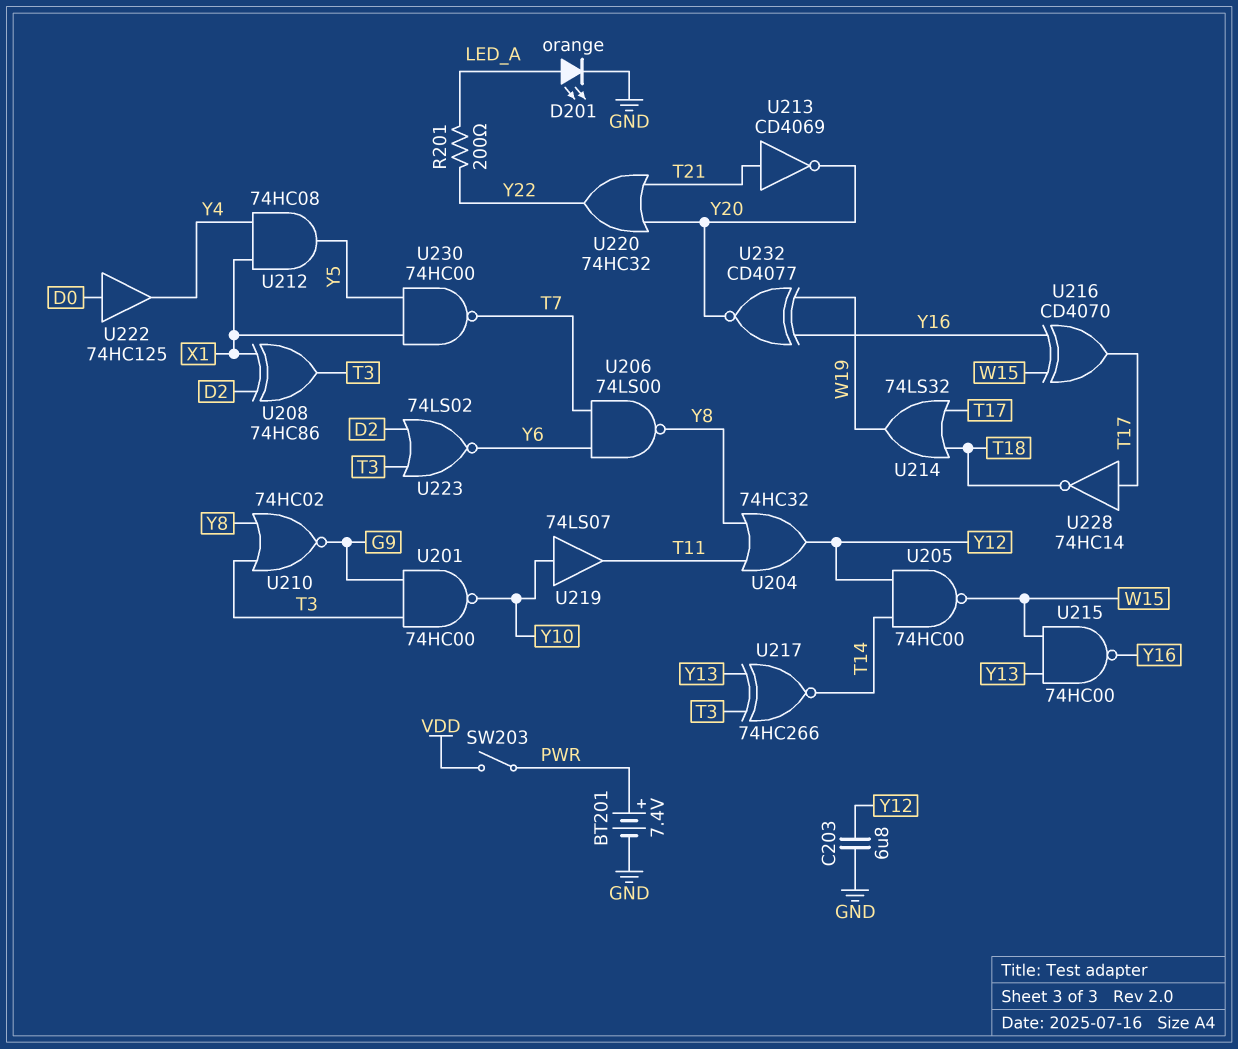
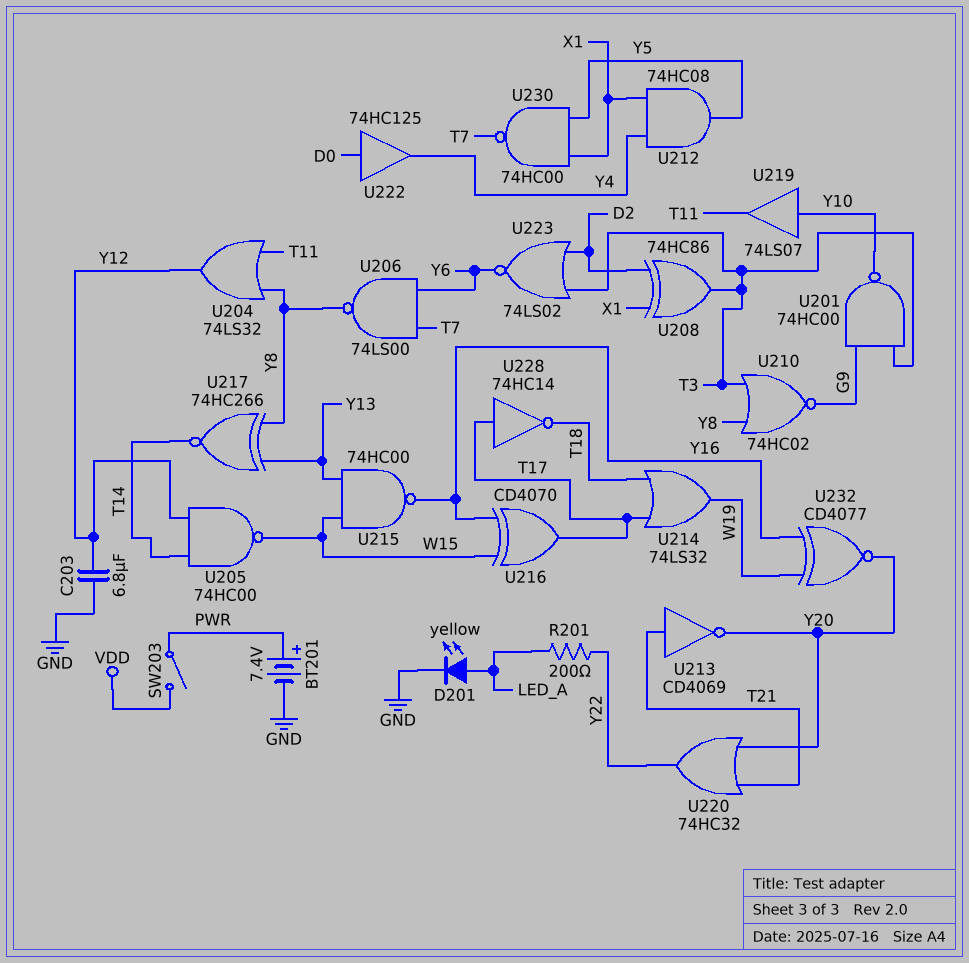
D201: LED orange (A LED_A, K GND) -> LED yellow (A LED_A, K GND)
U204: OR 74HC32 (in T11, in Y8, out Y12) -> OR 74LS32 (in T11, in Y8, out Y12)
U217: XNOR 74HC266 (in T3, in Y13, out T14) -> XNOR 74HC266 (in Y8, in Y13, out T14)

